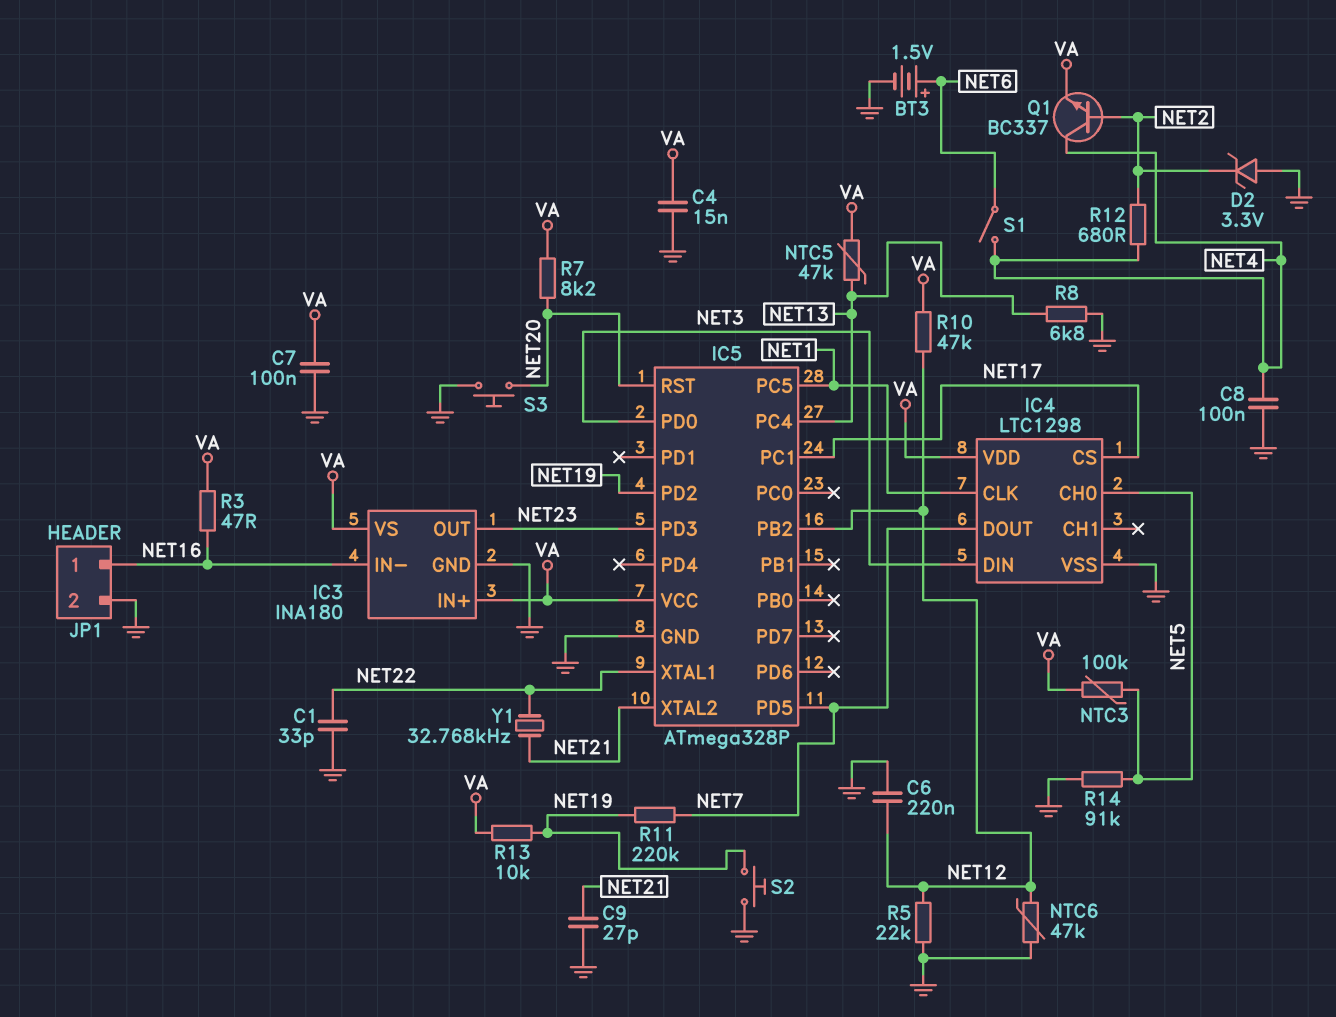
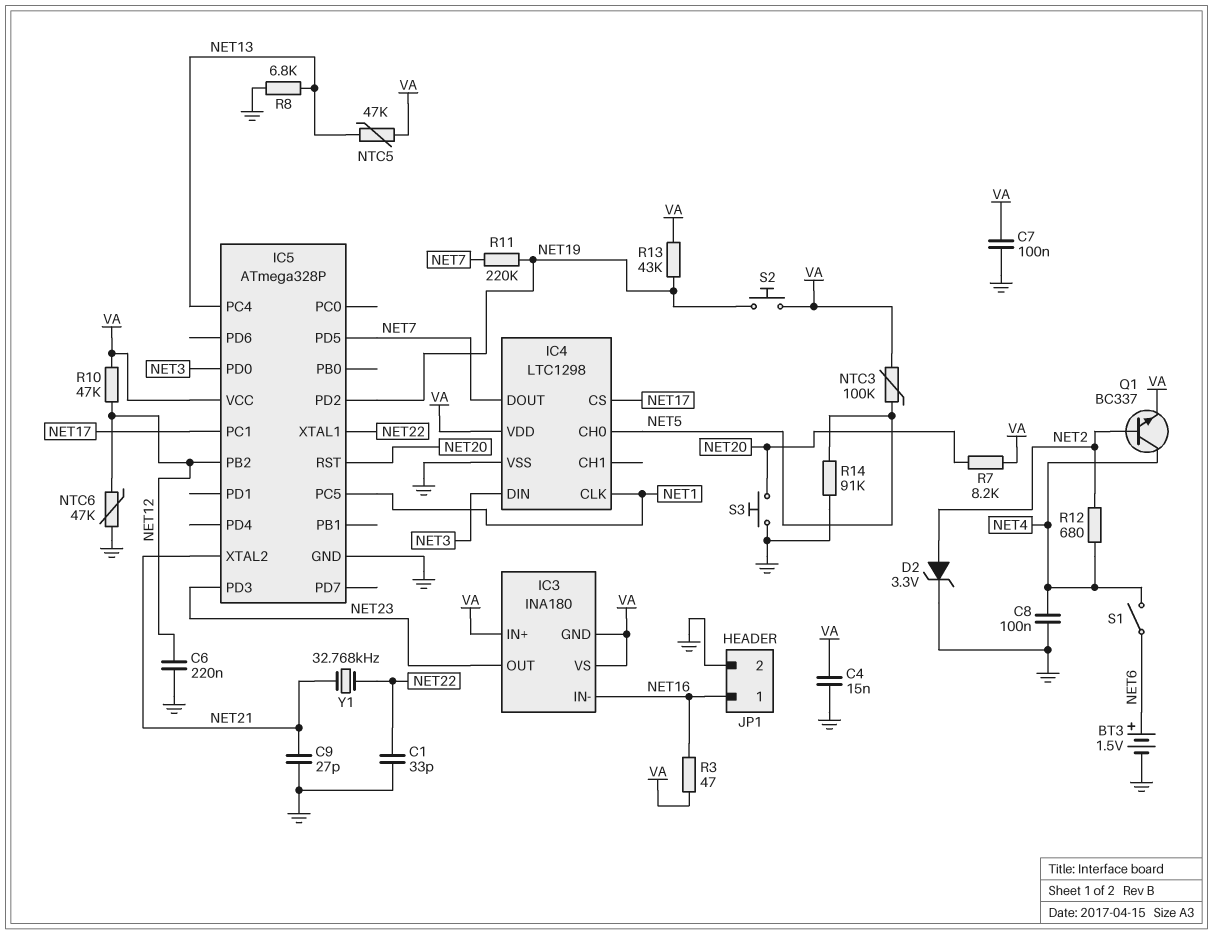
D2: zener 3.3V (A GND, K NET2) -> zener 3.3V (A NET2, K GND)
IC3 pin GND: GND -> VA
R5: 22k (GND, NET12) -> none
R13: 10k (NET19, VA) -> 43k (NET19, VA)
S2: button (GND, NET19) -> button (NET19, VA)

